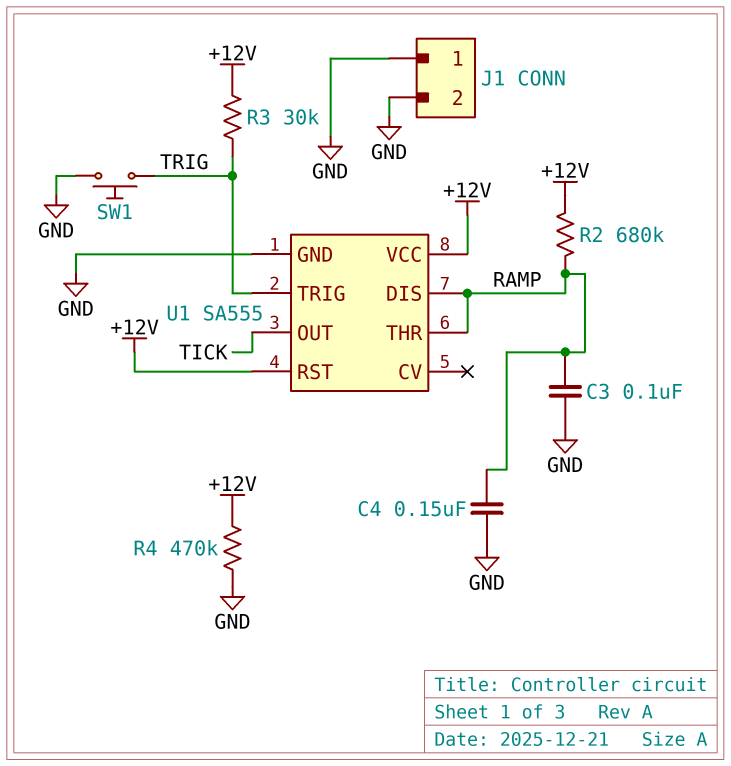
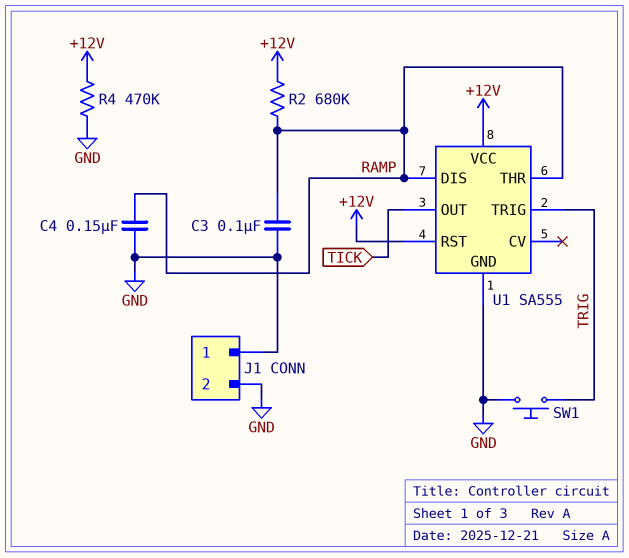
R3: 30k (+12V, TRIG) -> none

